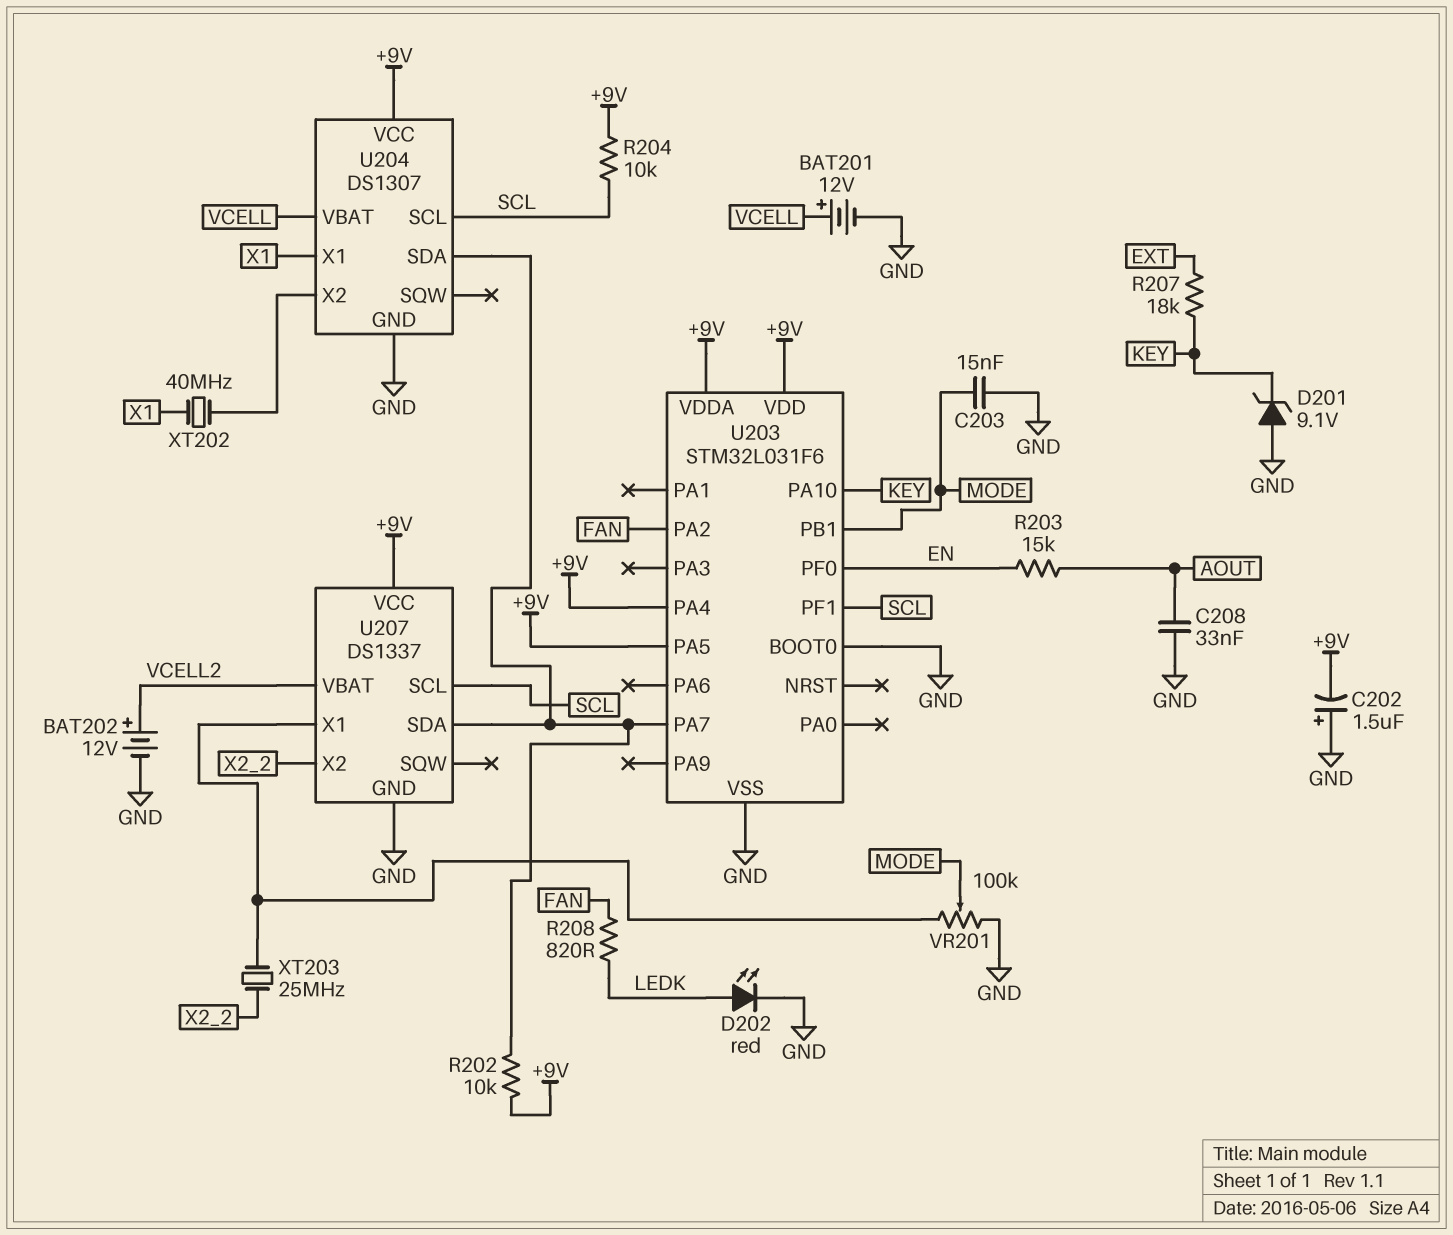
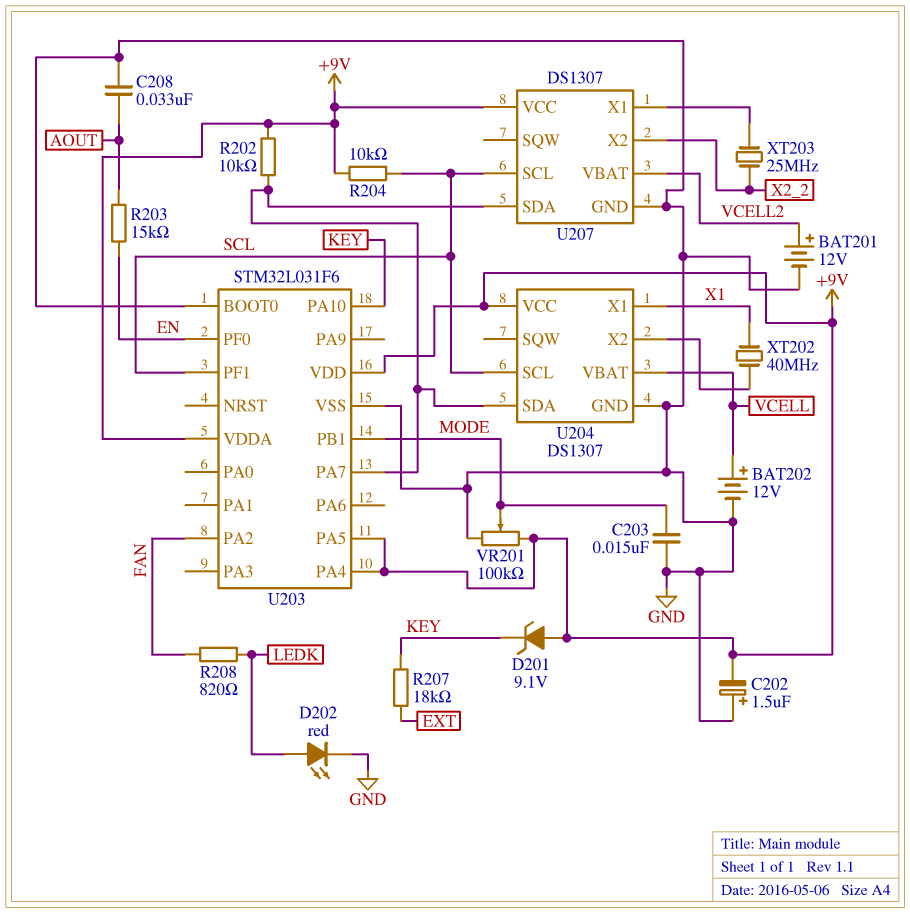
BAT201: 12V (plus VCELL, minus GND) -> 12V (plus VCELL2, minus GND)
BAT202: 12V (plus VCELL2, minus GND) -> 12V (plus VCELL, minus GND)
D201: zener 9.1V (A GND, K KEY) -> zener 9.1V (A +9V, K KEY)
U207: DS1337 -> DS1307
VR201: 100k (GND, U207/X1, wiper MODE) -> 100k (+9V, GND, wiper MODE)

